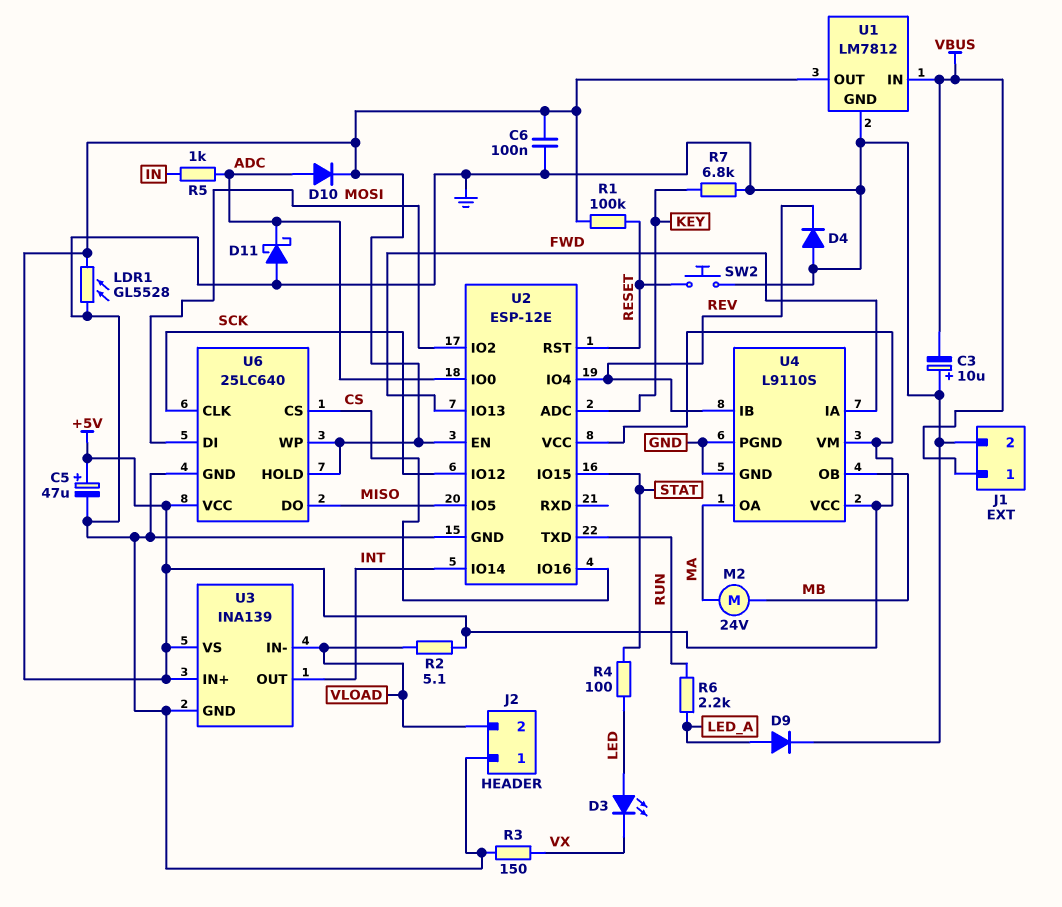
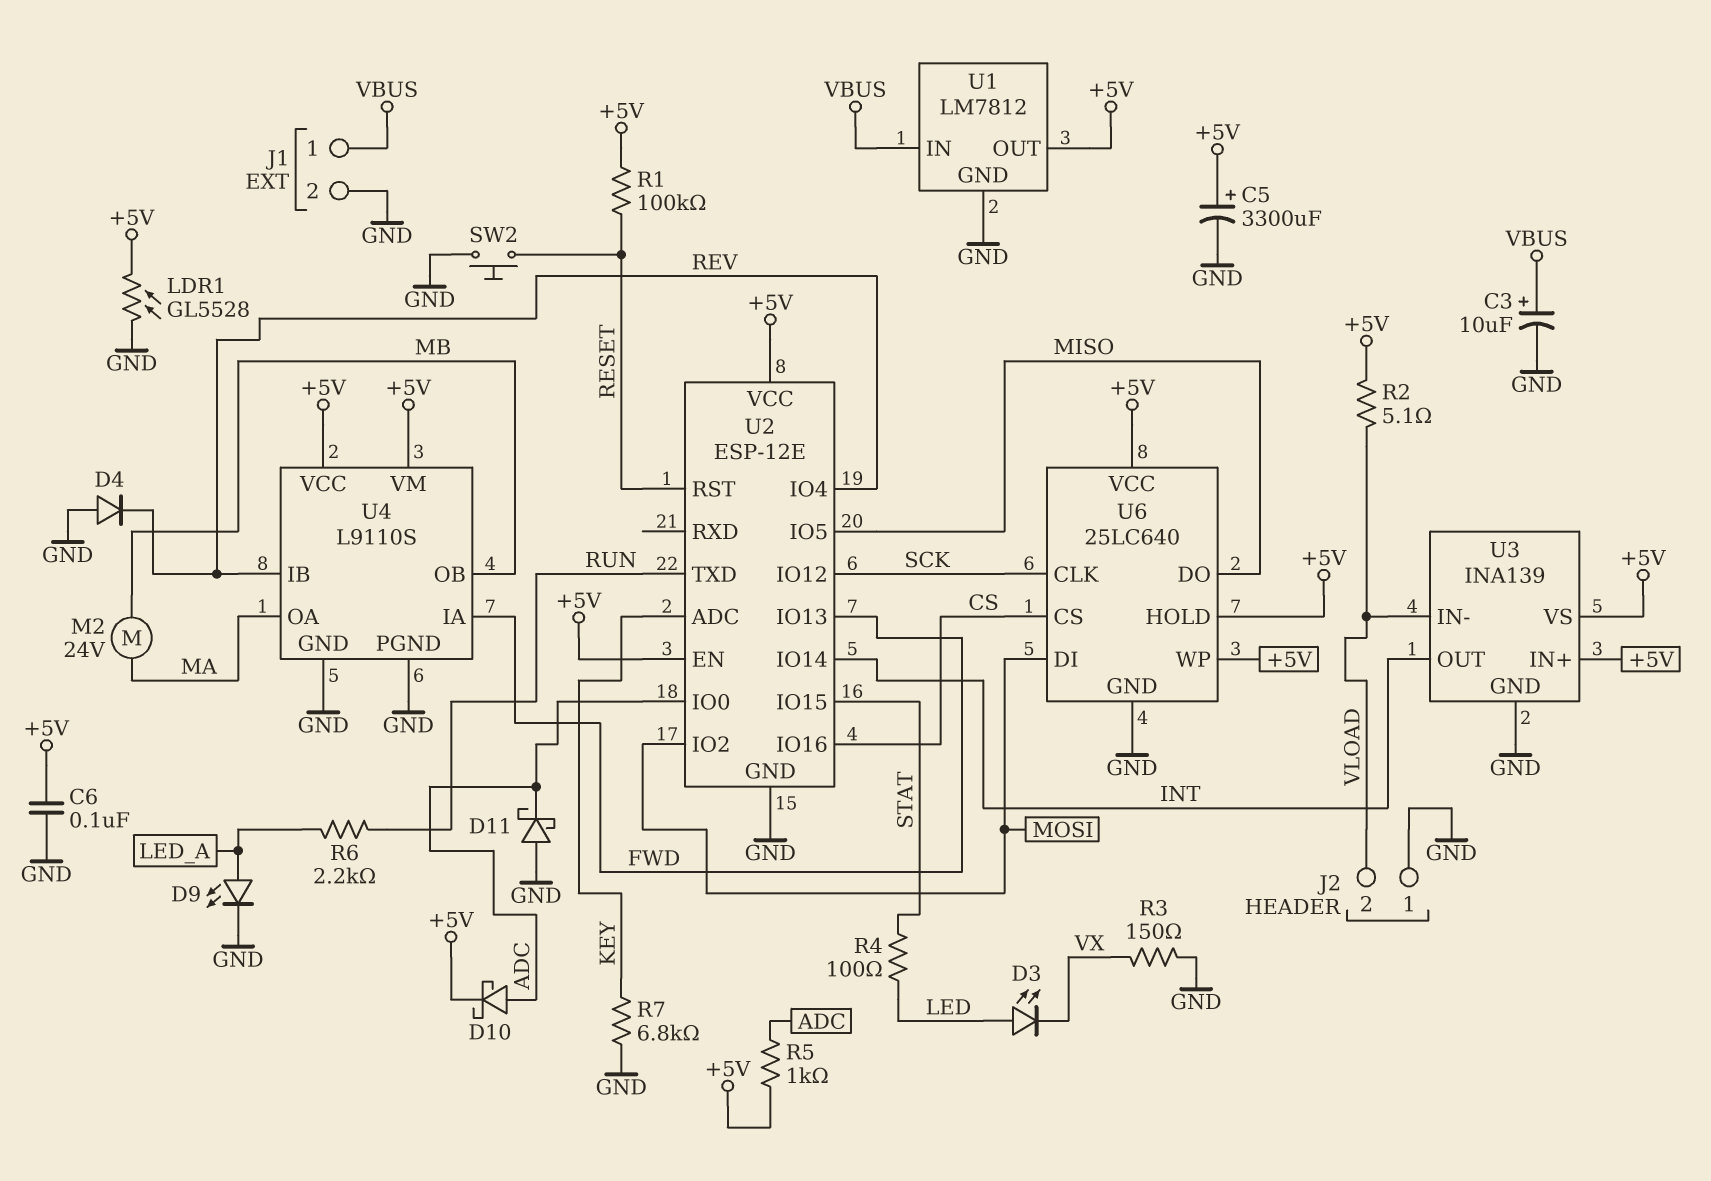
C3: 10uF (plus GND, minus VBUS) -> 10uF (plus VBUS, minus GND)
C5: 47uF (plus +5V, minus GND) -> 3300uF (plus +5V, minus GND)
D9: diode (A LED_A, K GND) -> LED (A LED_A, K GND)
D10: diode (A ADC, K +5V) -> schottky (A ADC, K +5V)
R5: 1k (ADC, IN) -> 1k (+5V, ADC)

